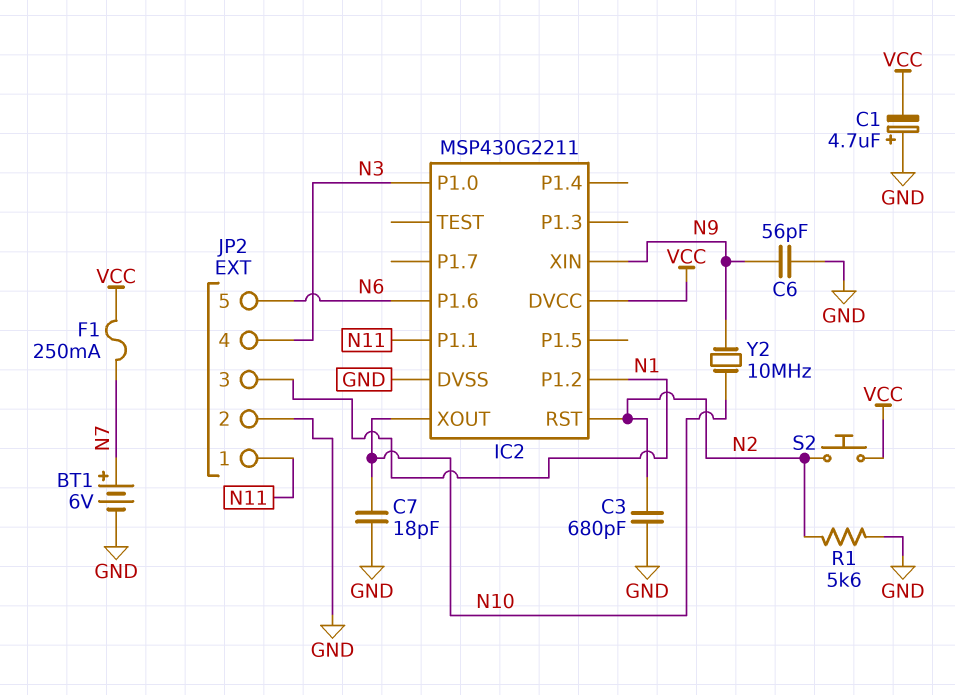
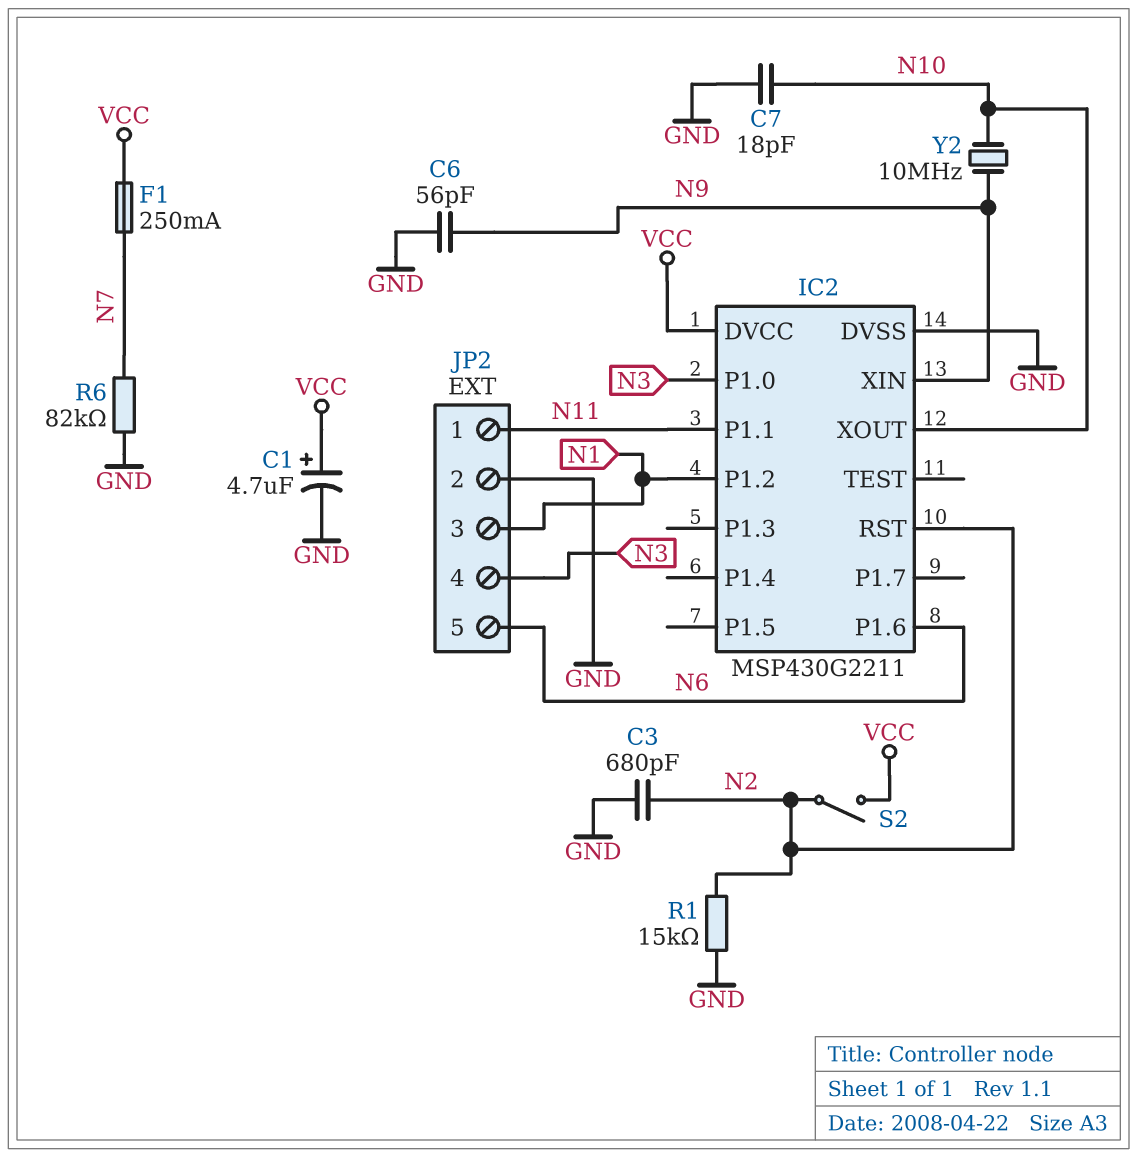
BT1: 6V (plus N7, minus GND) -> none
C1: 4.7uF (plus GND, minus VCC) -> 4.7uF (plus VCC, minus GND)
R1: 5.6k (GND, N2) -> 15k (GND, N2)
R6: none -> 82k (GND, N7)
S2: button (N2, VCC) -> switch (N2, VCC)

